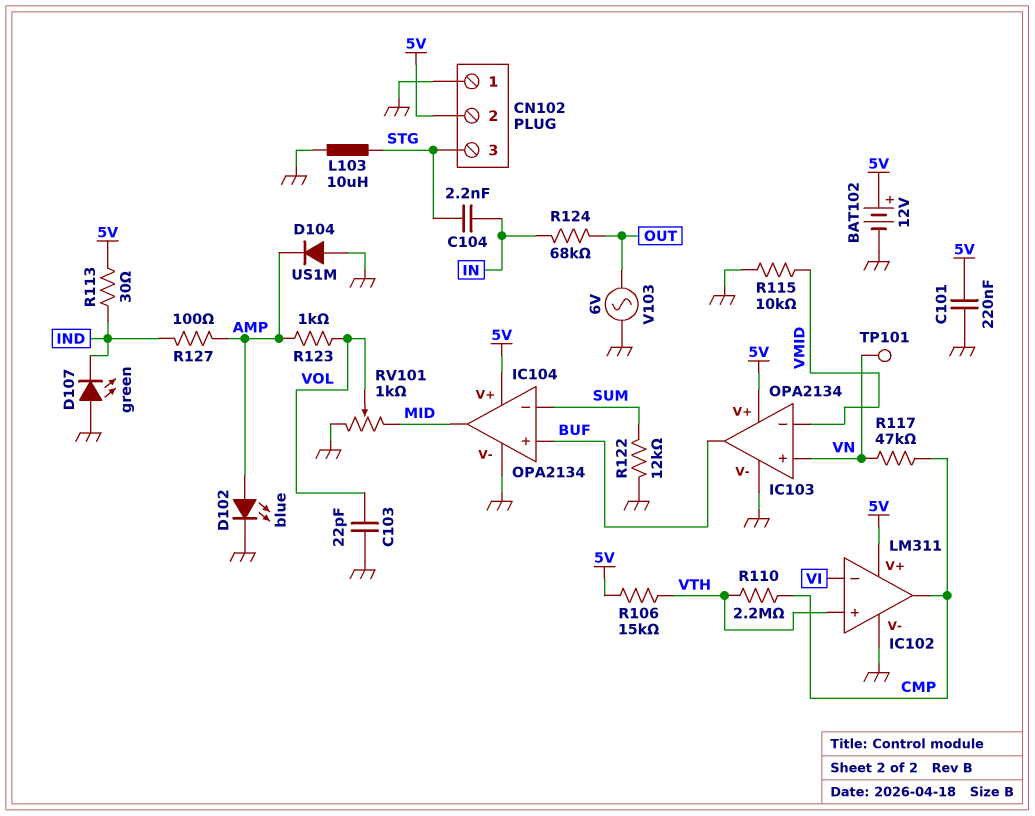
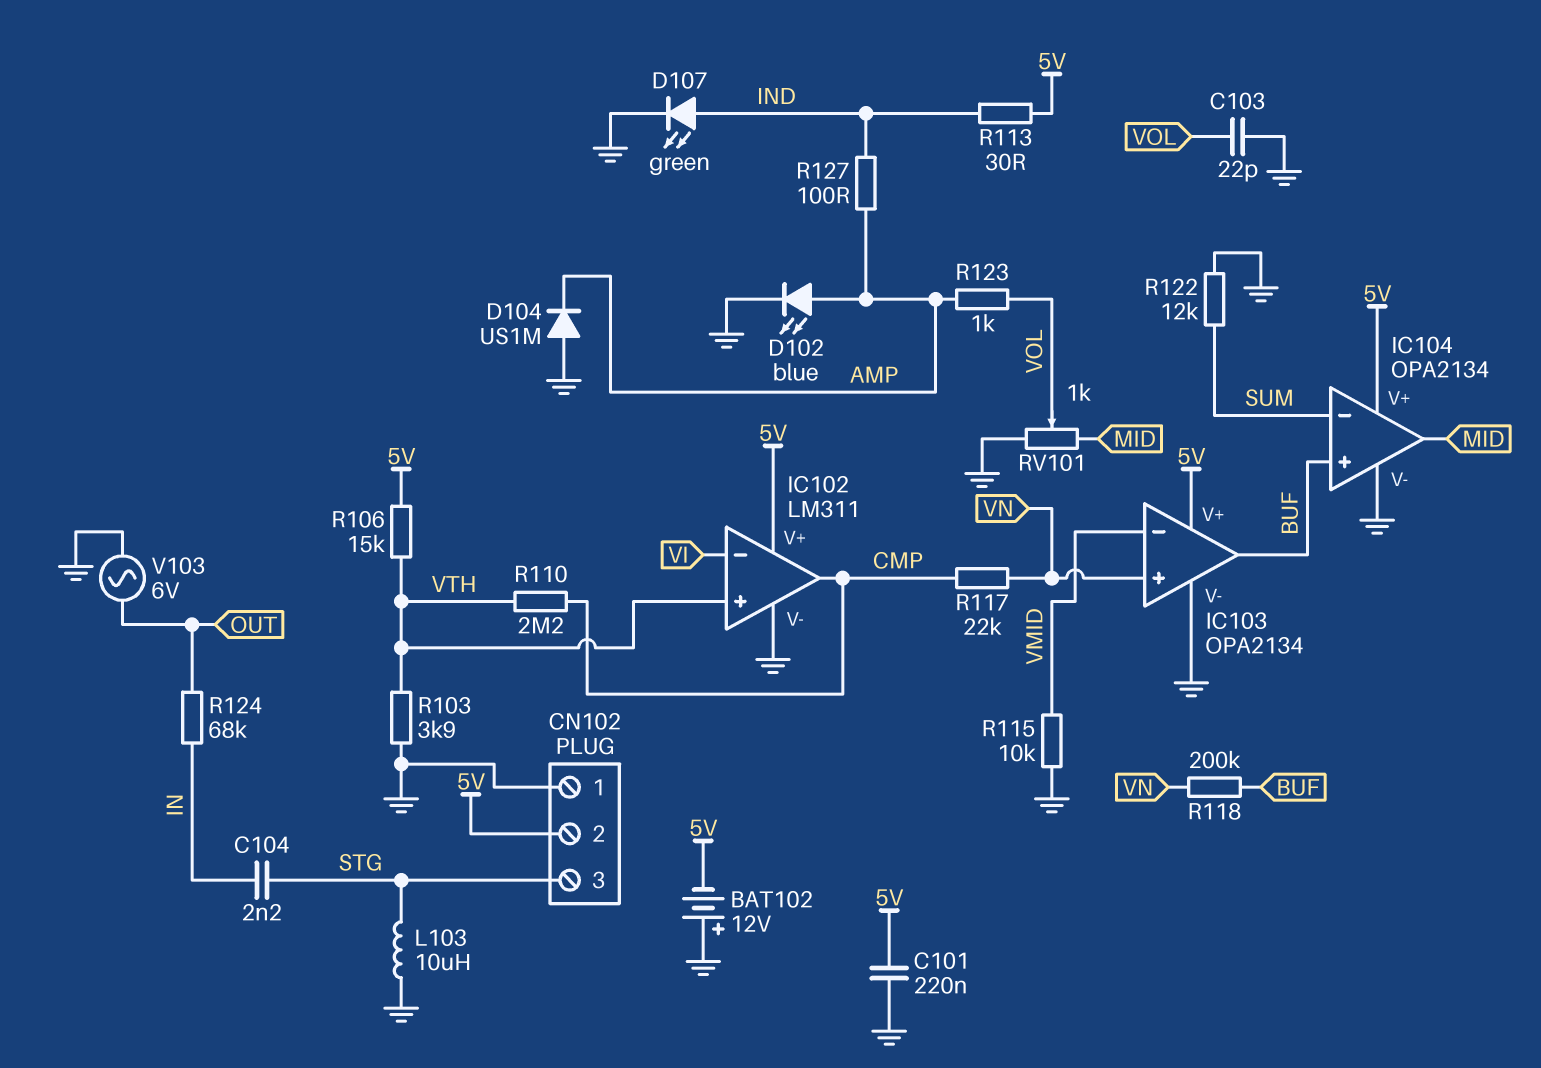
BAT102: 12V (plus 5V, minus GND) -> 12V (plus GND, minus 5V)
D107: LED green (A GND, K IND) -> LED green (A IND, K GND)
R103: none -> 3.9k (GND, VTH)
R117: 47k (CMP, VN) -> 22k (CMP, VN)
R118: none -> 200k (BUF, VN)
TP101: test point (VN) -> none

